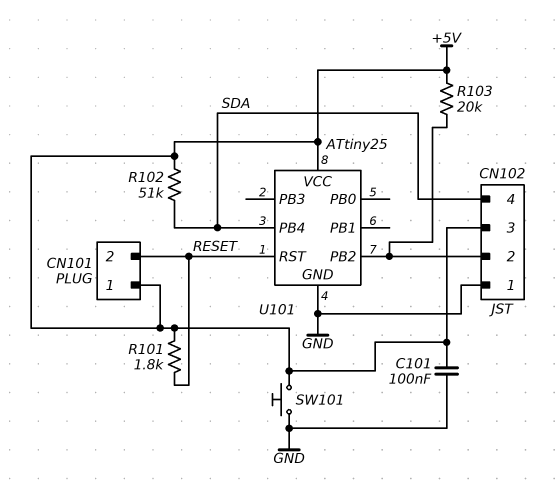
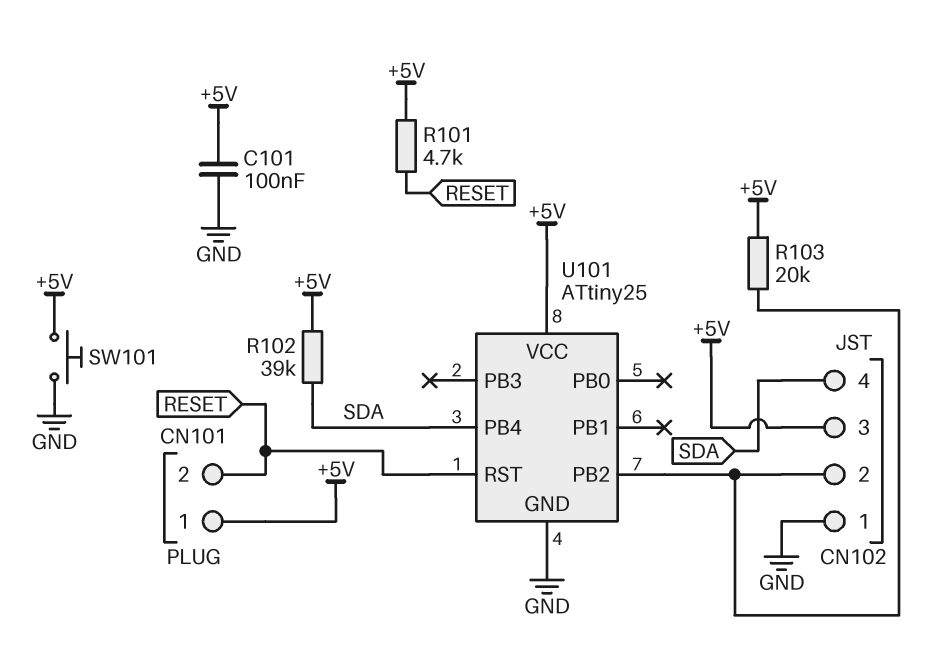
R101: 1.8k (+5V, RESET) -> 4.7k (+5V, RESET)
R102: 51k (+5V, SDA) -> 39k (+5V, SDA)

